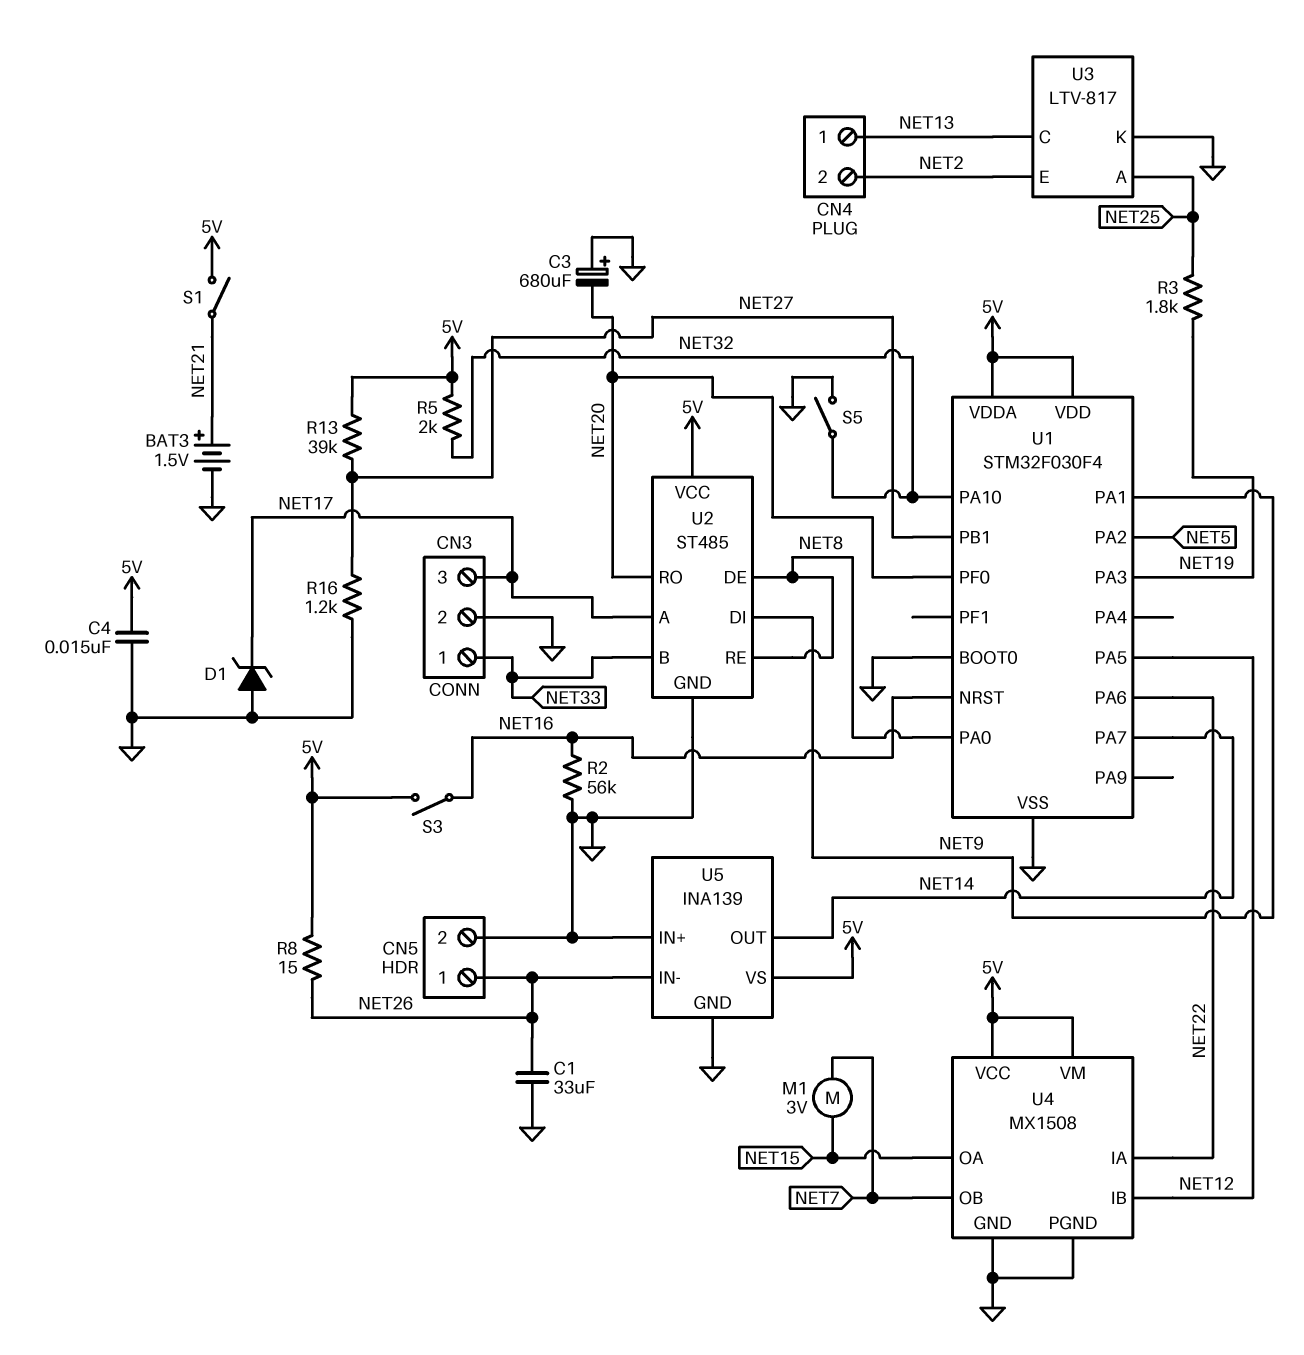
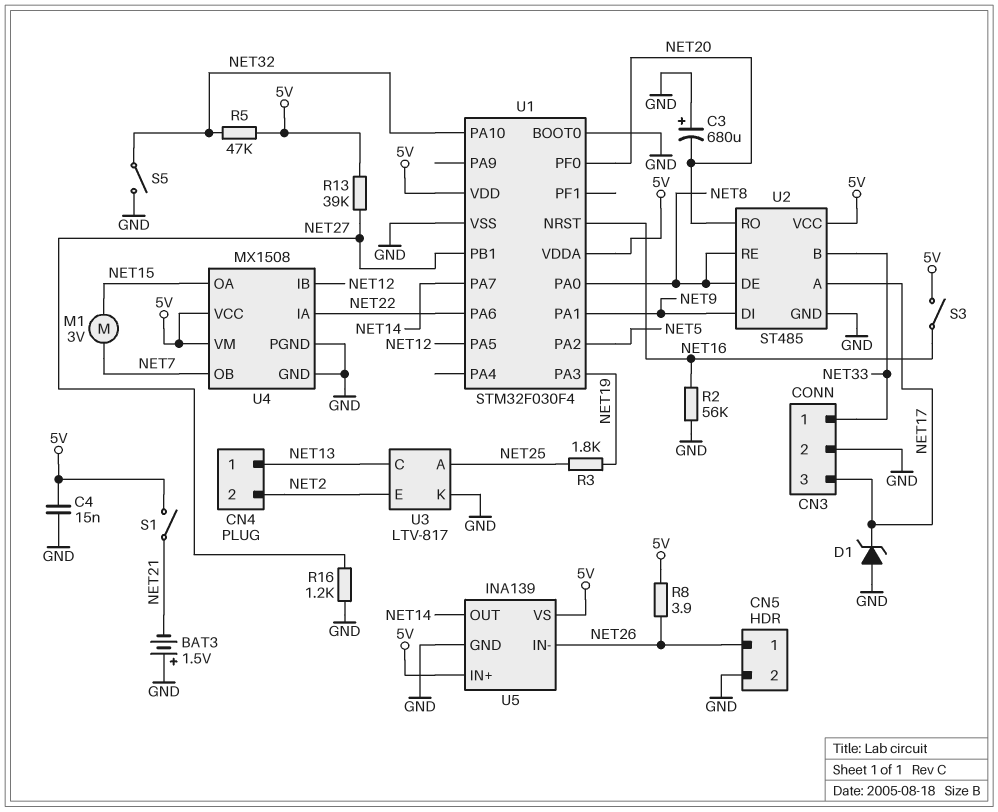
BAT3: 1.5V (plus NET21, minus GND) -> 1.5V (plus GND, minus NET21)
C1: 33uF (GND, NET26) -> none
R5: 2k (5V, NET32) -> 47k (5V, NET32)
R8: 15 (5V, NET26) -> 3.9 (5V, NET26)
U5 pin IN+: GND -> 5V

